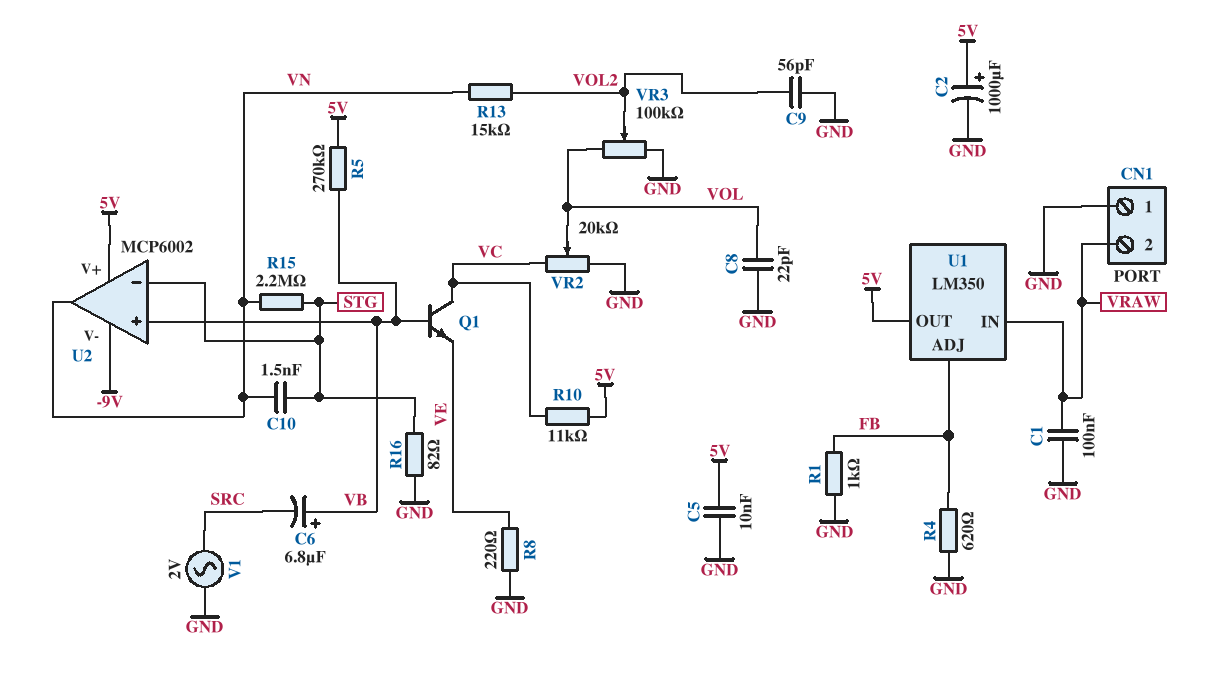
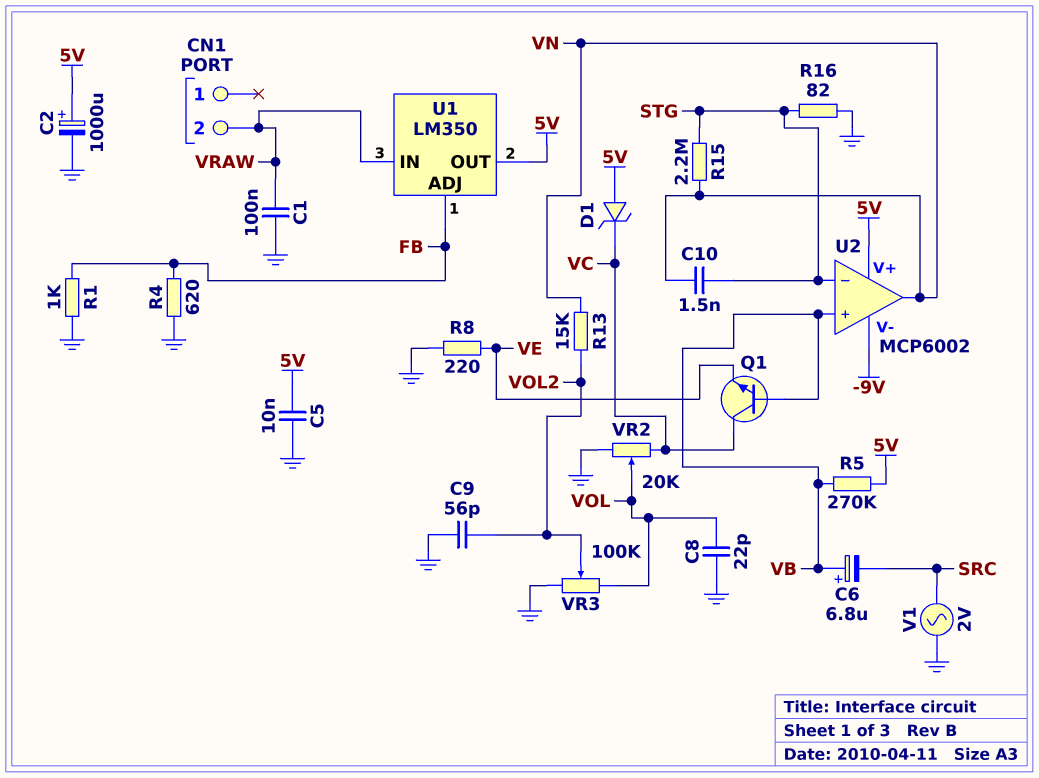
CN1 pin 1: GND -> none
D1: none -> zener (A 5V, K VC)
R10: 11k (5V, VC) -> none

